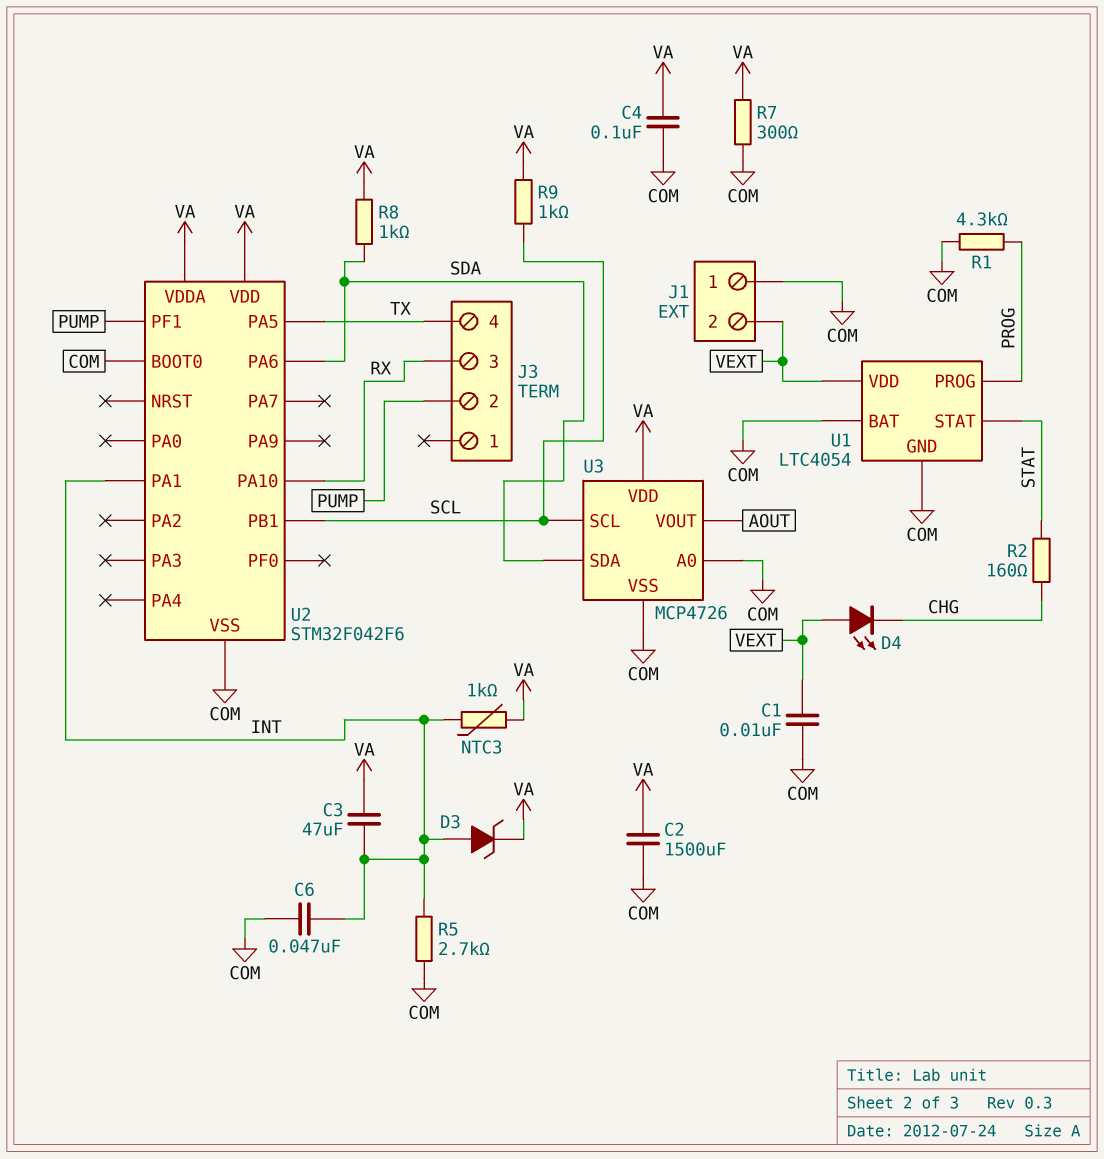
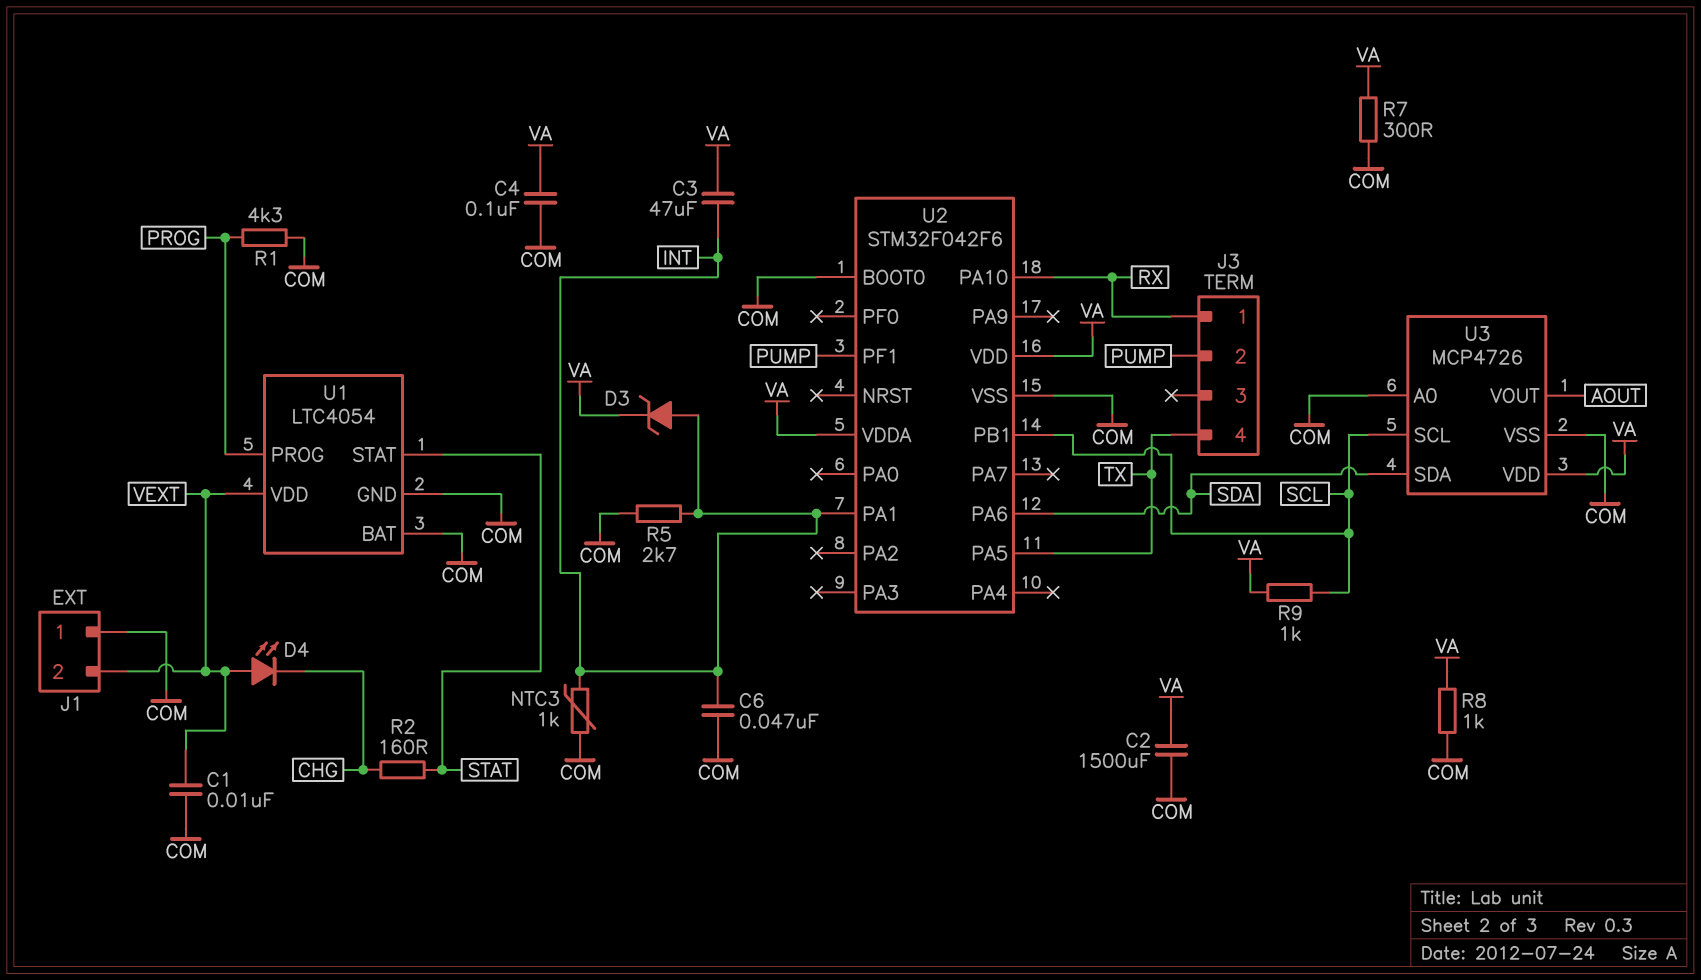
J3 pin 1: none -> RX
J3 pin 3: RX -> none
NTC3: 1k (INT, VA) -> 1k (COM, INT)
R8: 1k (SDA, VA) -> 1k (COM, VA)

